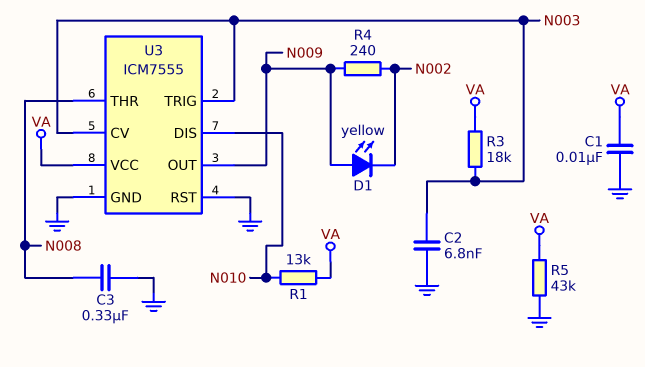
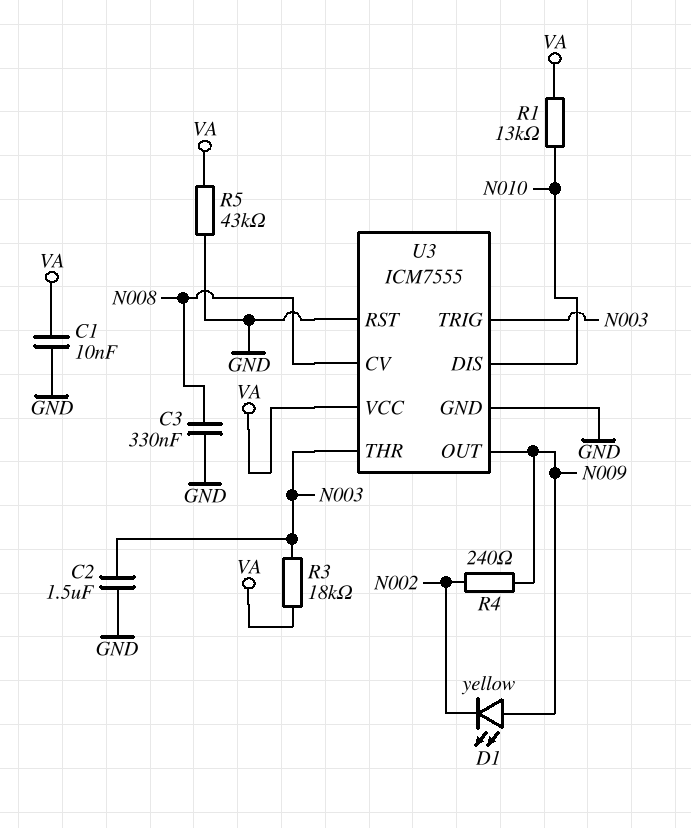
C2: 6.8nF (GND, N003) -> 1.5uF (GND, N003)
U3 pin CV: N003 -> N008
U3 pin THR: N008 -> N003

